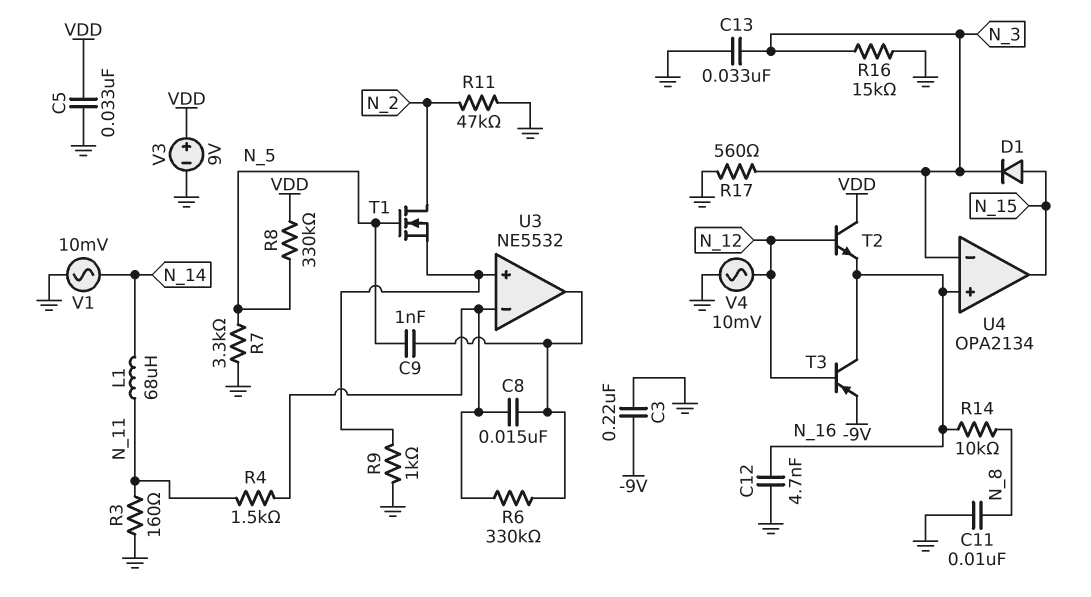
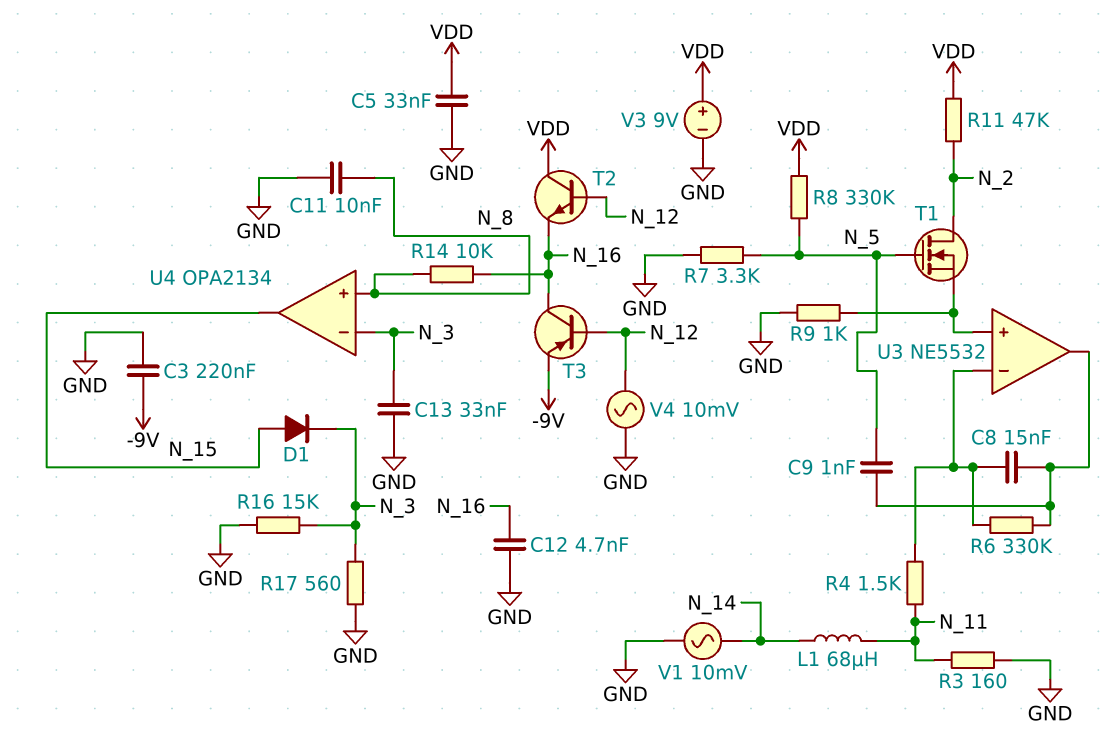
R11: 47k (GND, N_2) -> 47k (N_2, VDD)
U4 pin in+: N_16 -> N_8

